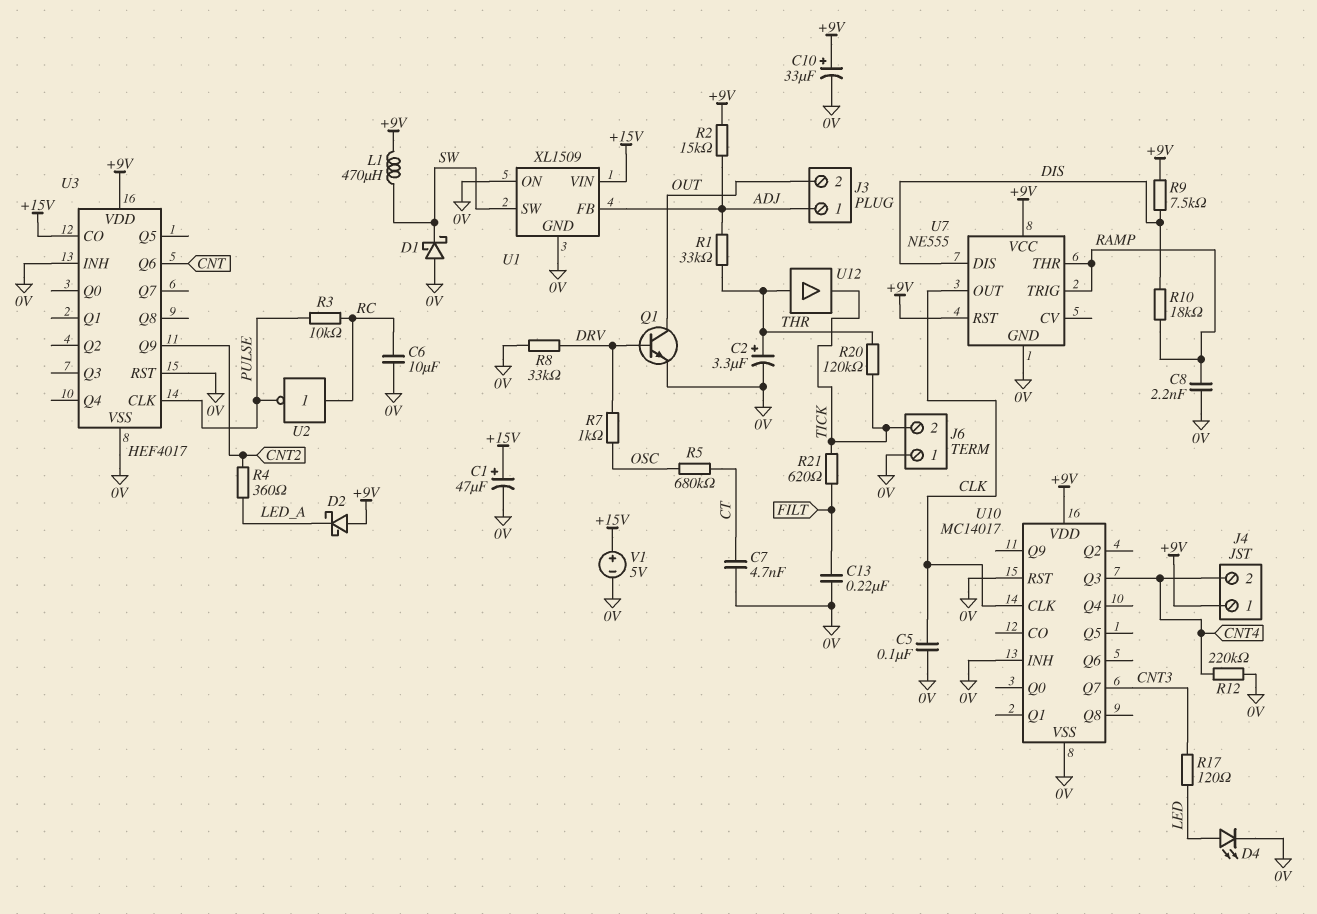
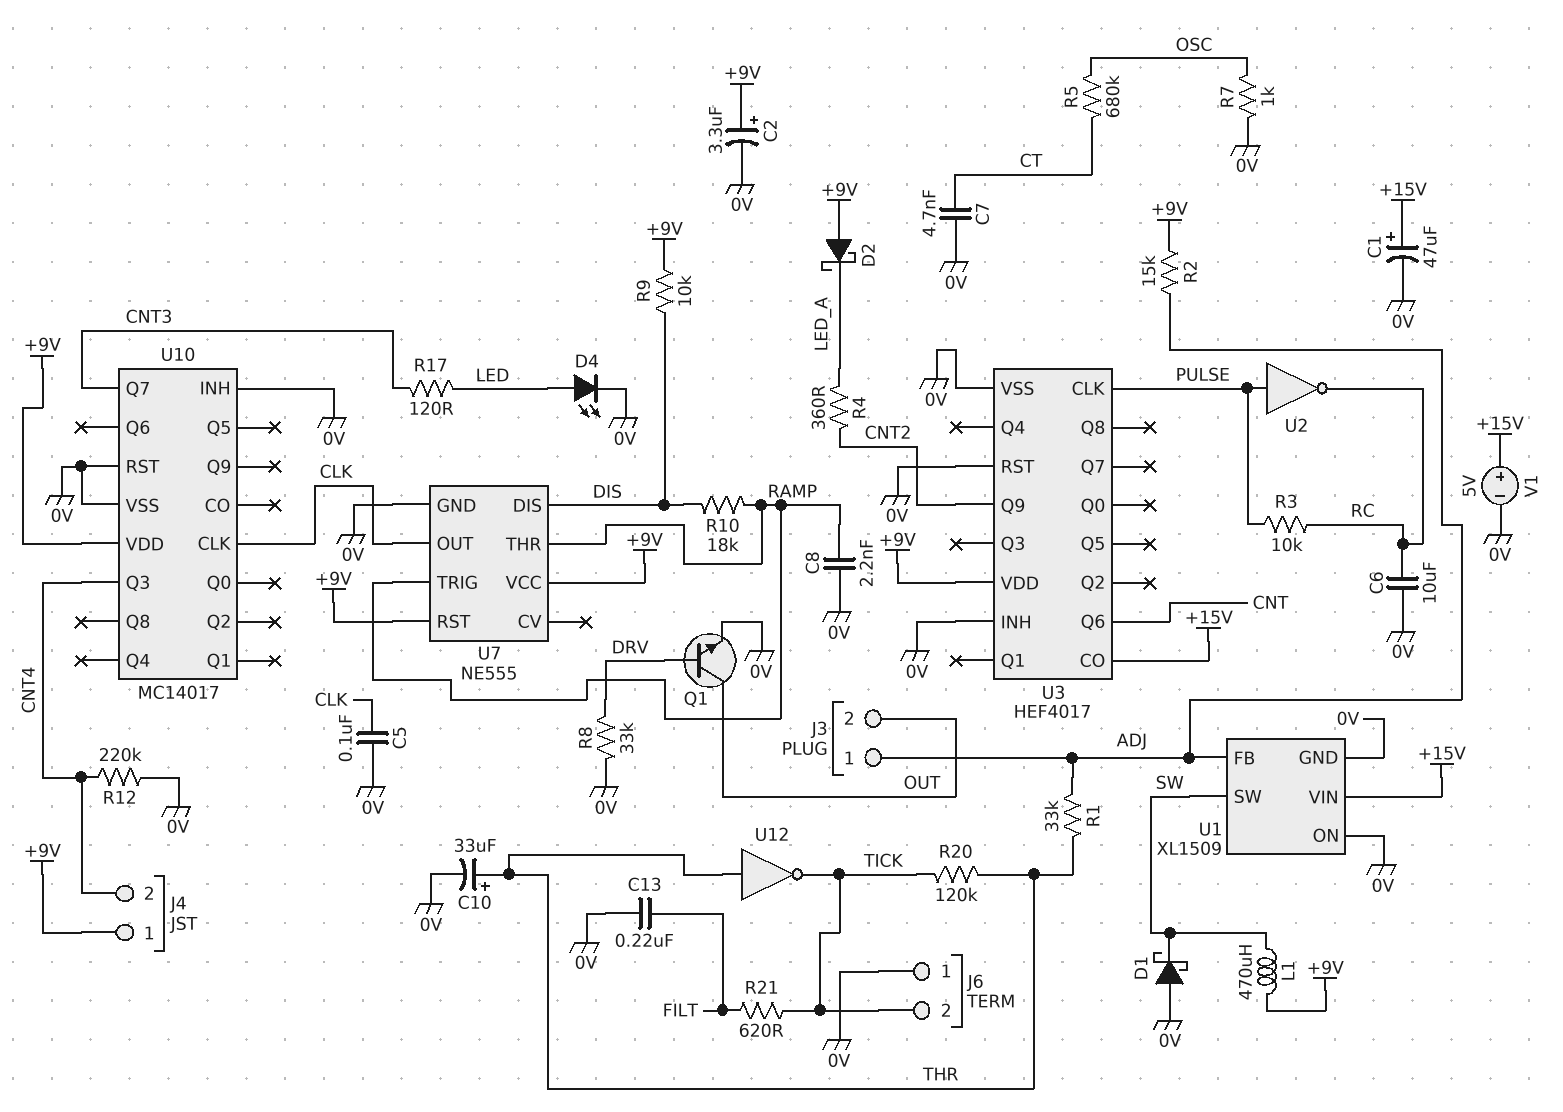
C2: 3.3uF (plus THR, minus 0V) -> 3.3uF (plus +9V, minus 0V)
C10: 33uF (plus +9V, minus 0V) -> 33uF (plus THR, minus 0V)
R7: 1k (DRV, OSC) -> 1k (0V, OSC)
R9: 7.5k (+9V, DIS) -> 10k (+9V, DIS)
U2: NOT (in RC, out PULSE) -> NOT (in PULSE, out RC)
U12: buffer (in THR, out TICK) -> NOT (in THR, out TICK)

